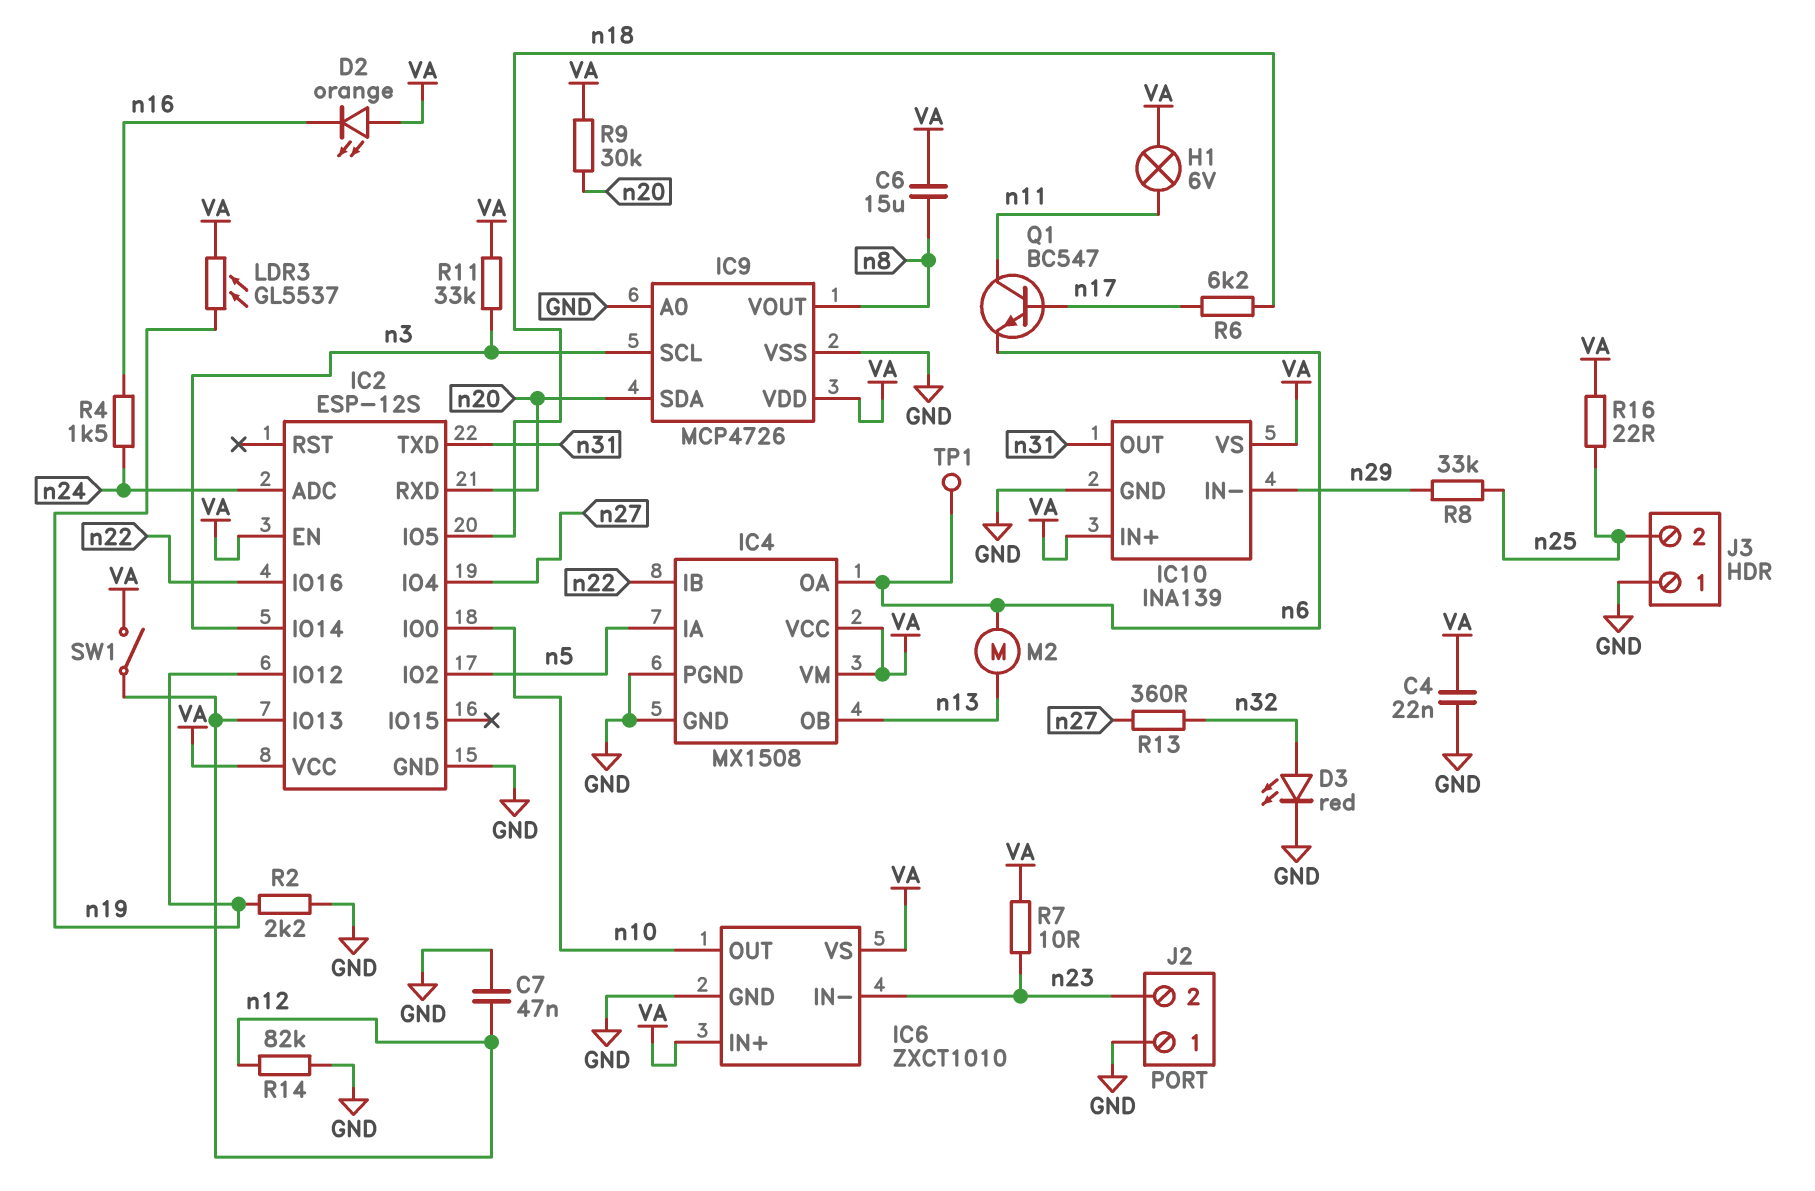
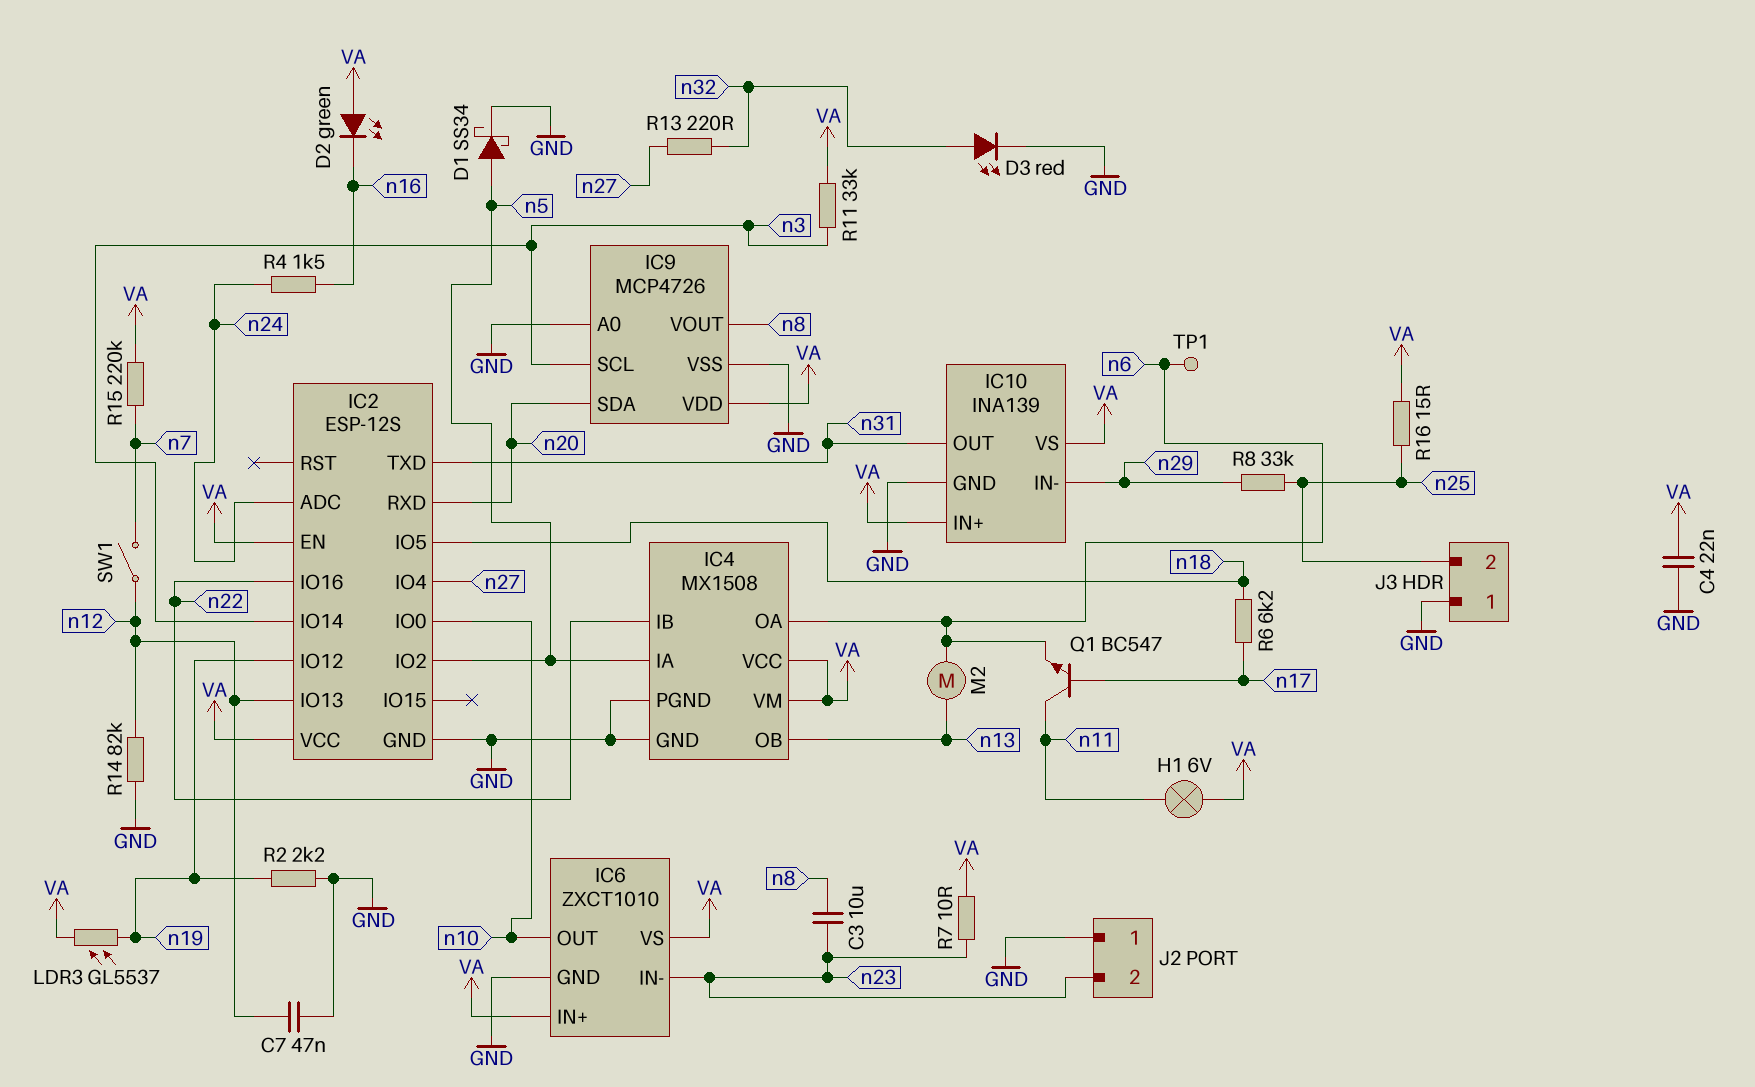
C3: none -> 10uF (n8, n23)
C6: 15uF (VA, n8) -> none
D1: none -> schottky SS34 (A n5, K GND)
D2: LED orange (A VA, K n16) -> LED green (A VA, K n16)
R9: 30k (VA, n20) -> none
R13: 360 (n27, n32) -> 220 (n27, n32)
R15: none -> 220k (VA, n7)
R16: 22 (VA, n25) -> 15 (VA, n25)
SW1: switch (VA, n12) -> switch (n7, n12)

